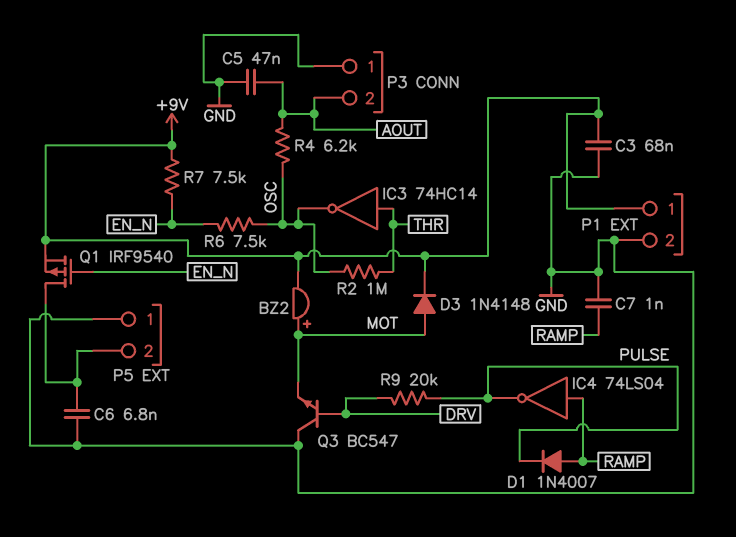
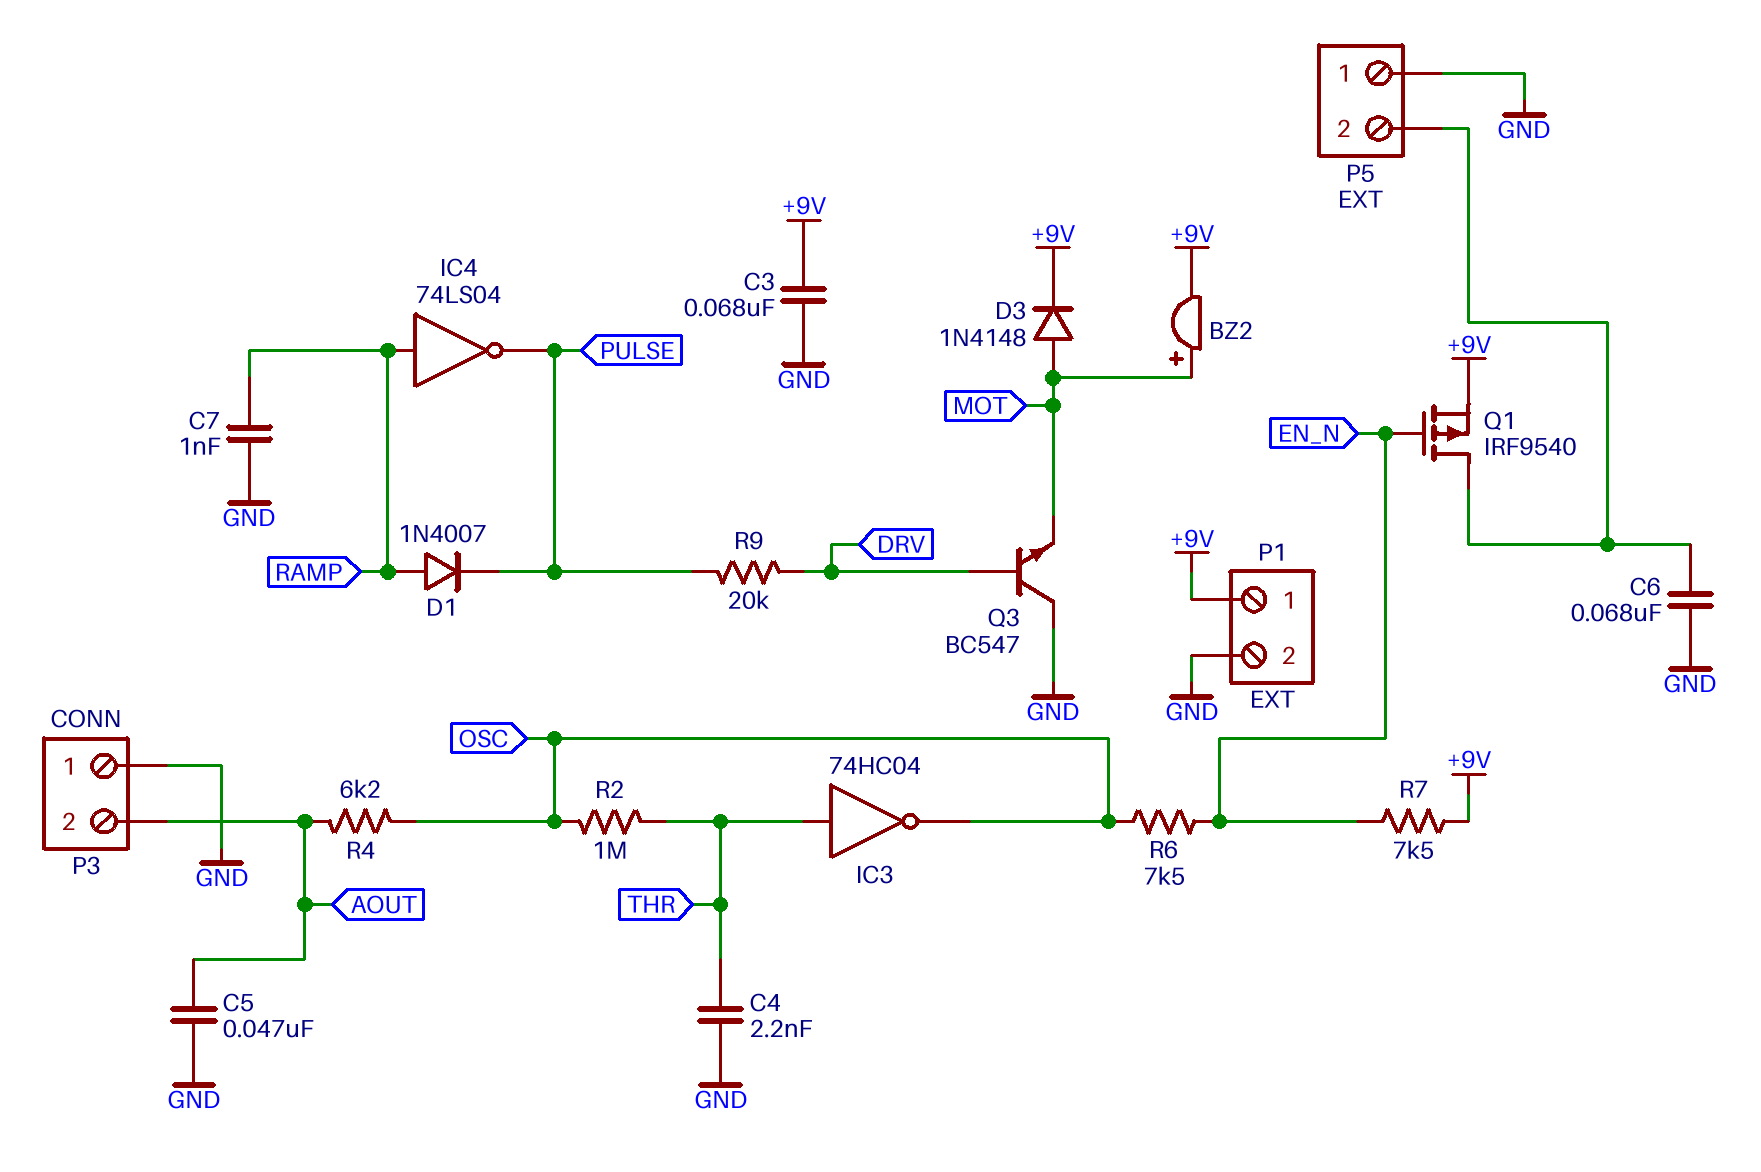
C4: none -> 2.2nF (GND, THR)
C6: 6.8nF (GND, P5/2) -> 68nF (GND, P5/2)
IC3: NOT 74HC14 (in THR, out OSC) -> NOT 74HC04 (in THR, out OSC)

